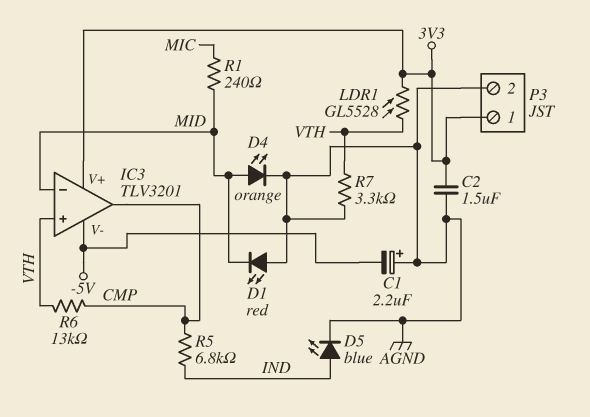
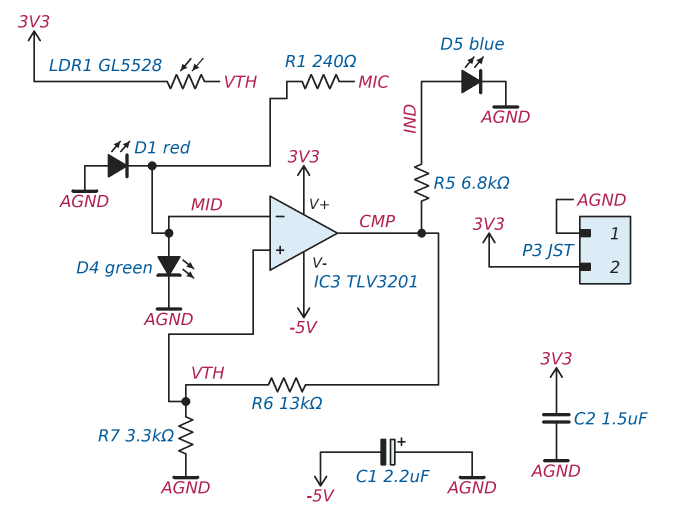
D4: LED orange (A MID, K AGND) -> LED green (A MID, K AGND)
P3 pin 1: 3V3 -> AGND
P3 pin 2: AGND -> 3V3

